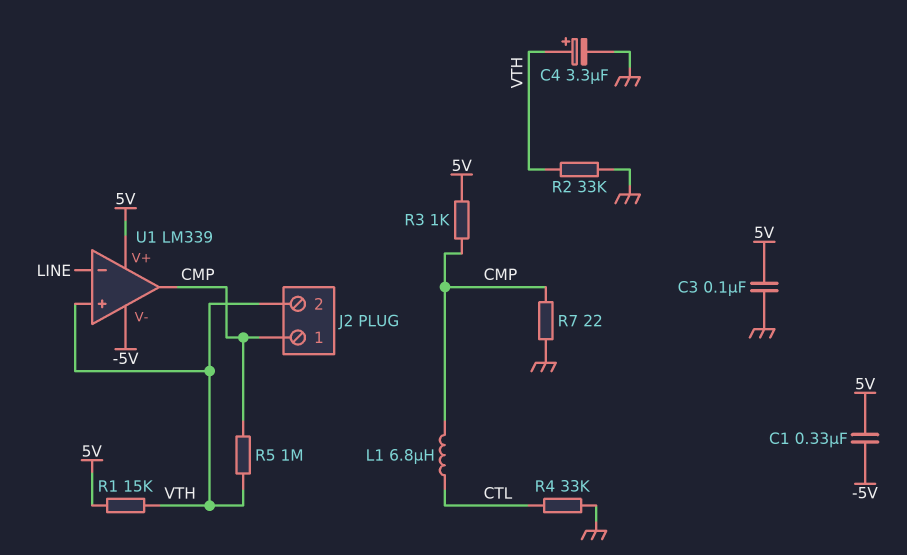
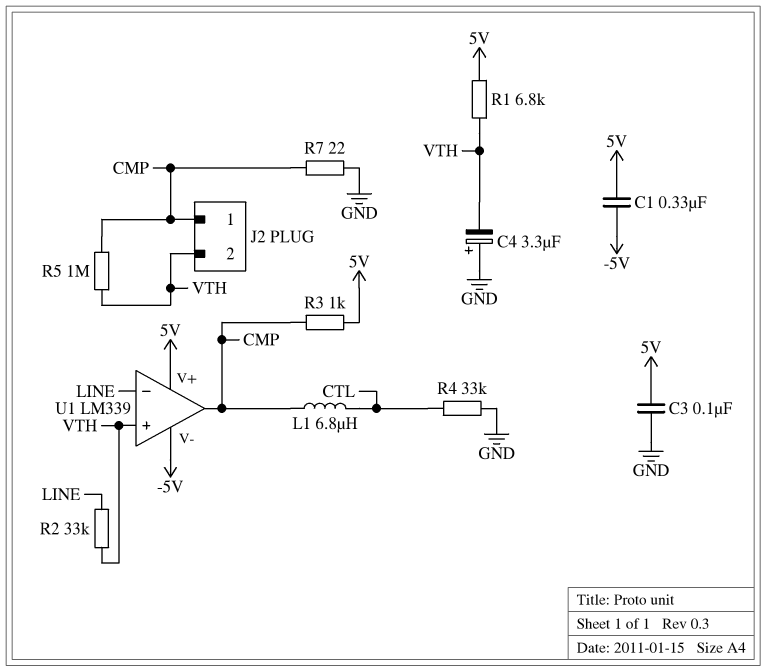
C4: 3.3uF (plus VTH, minus GND) -> 3.3uF (plus GND, minus VTH)
R1: 15k (5V, VTH) -> 6.8k (5V, VTH)
R2: 33k (GND, VTH) -> 33k (LINE, VTH)

